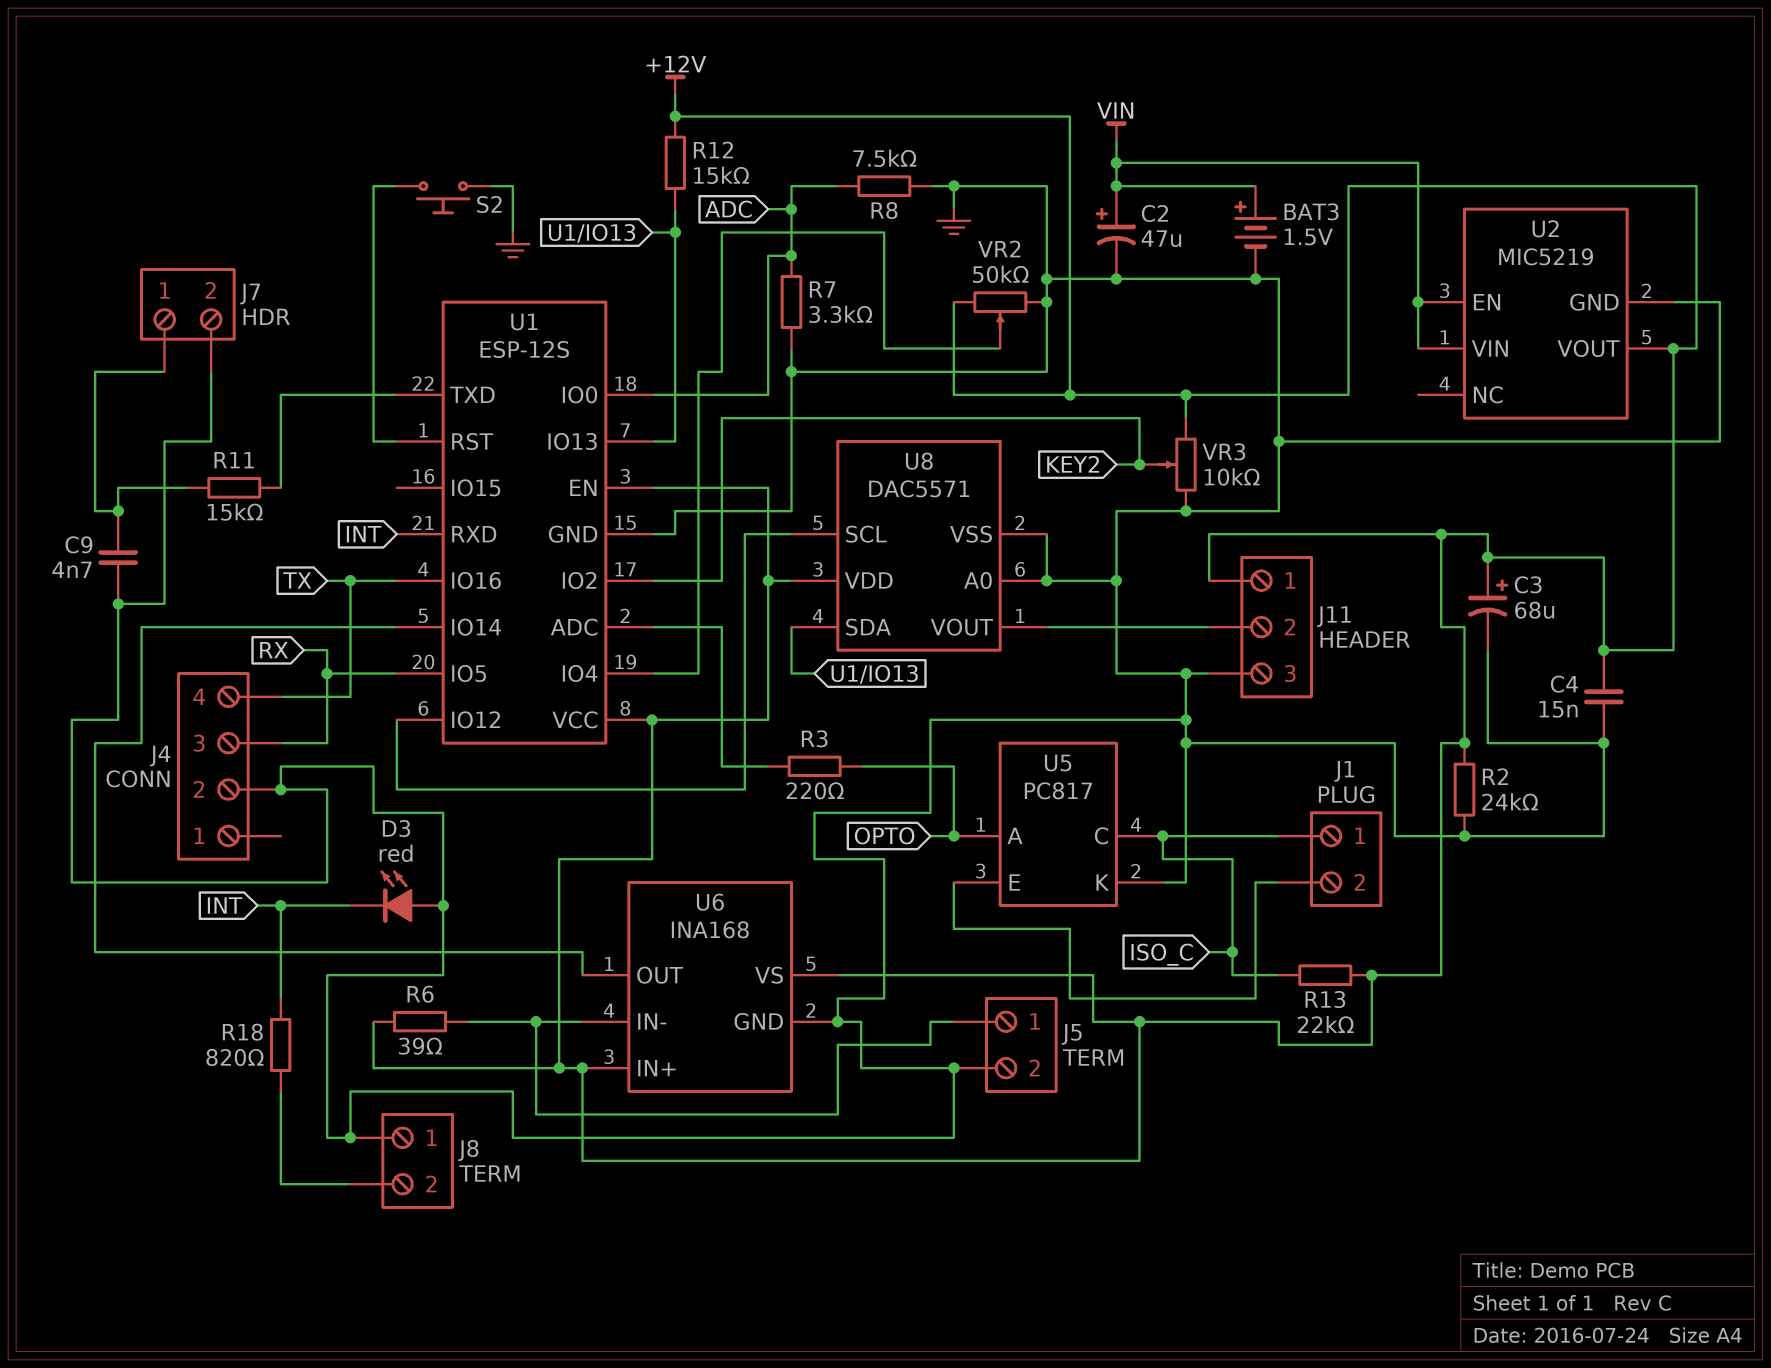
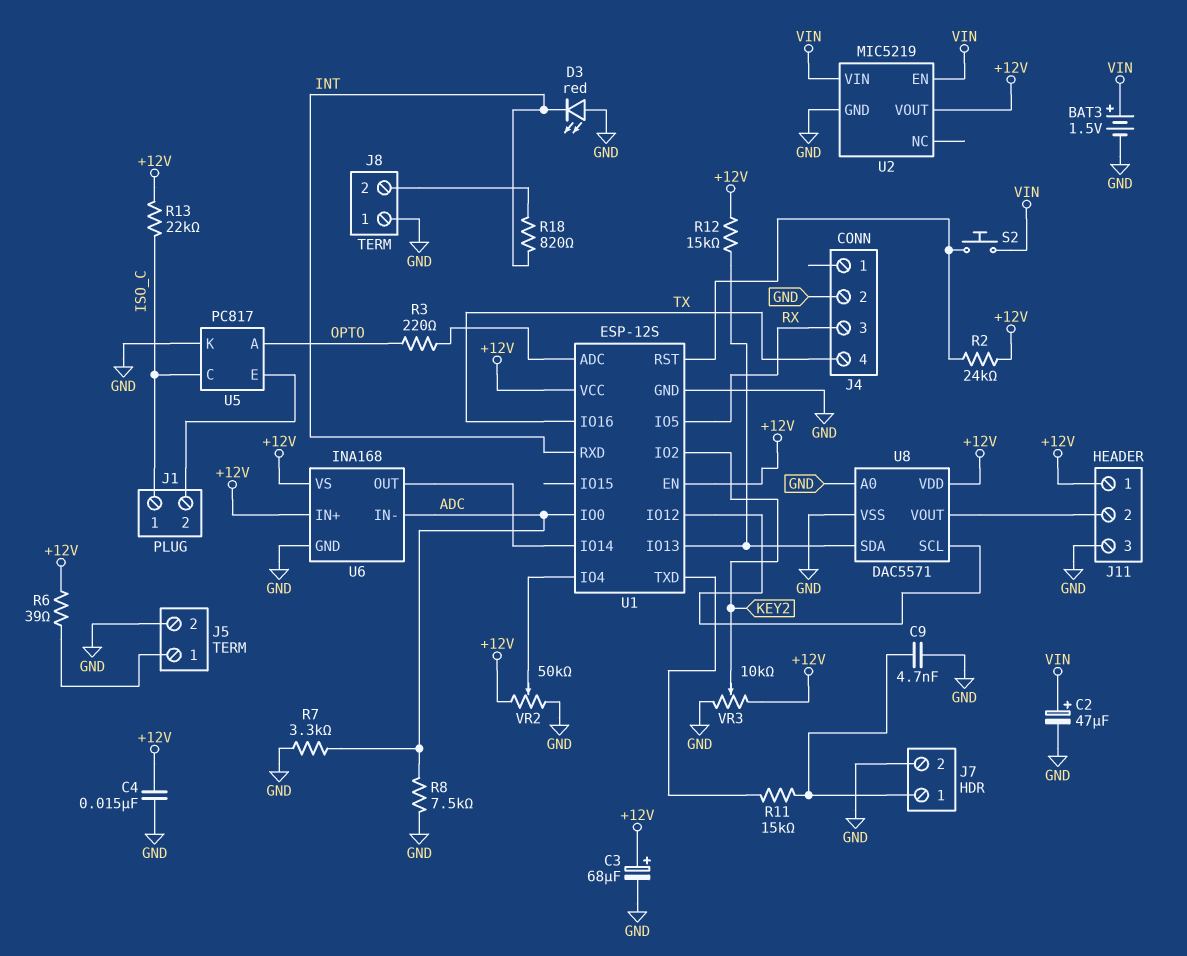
R2: 24k (+12V, GND) -> 24k (+12V, U1/RST)
S2: button (GND, U1/RST) -> button (U1/RST, VIN)
U6 pin IN-: J5/1 -> ADC

